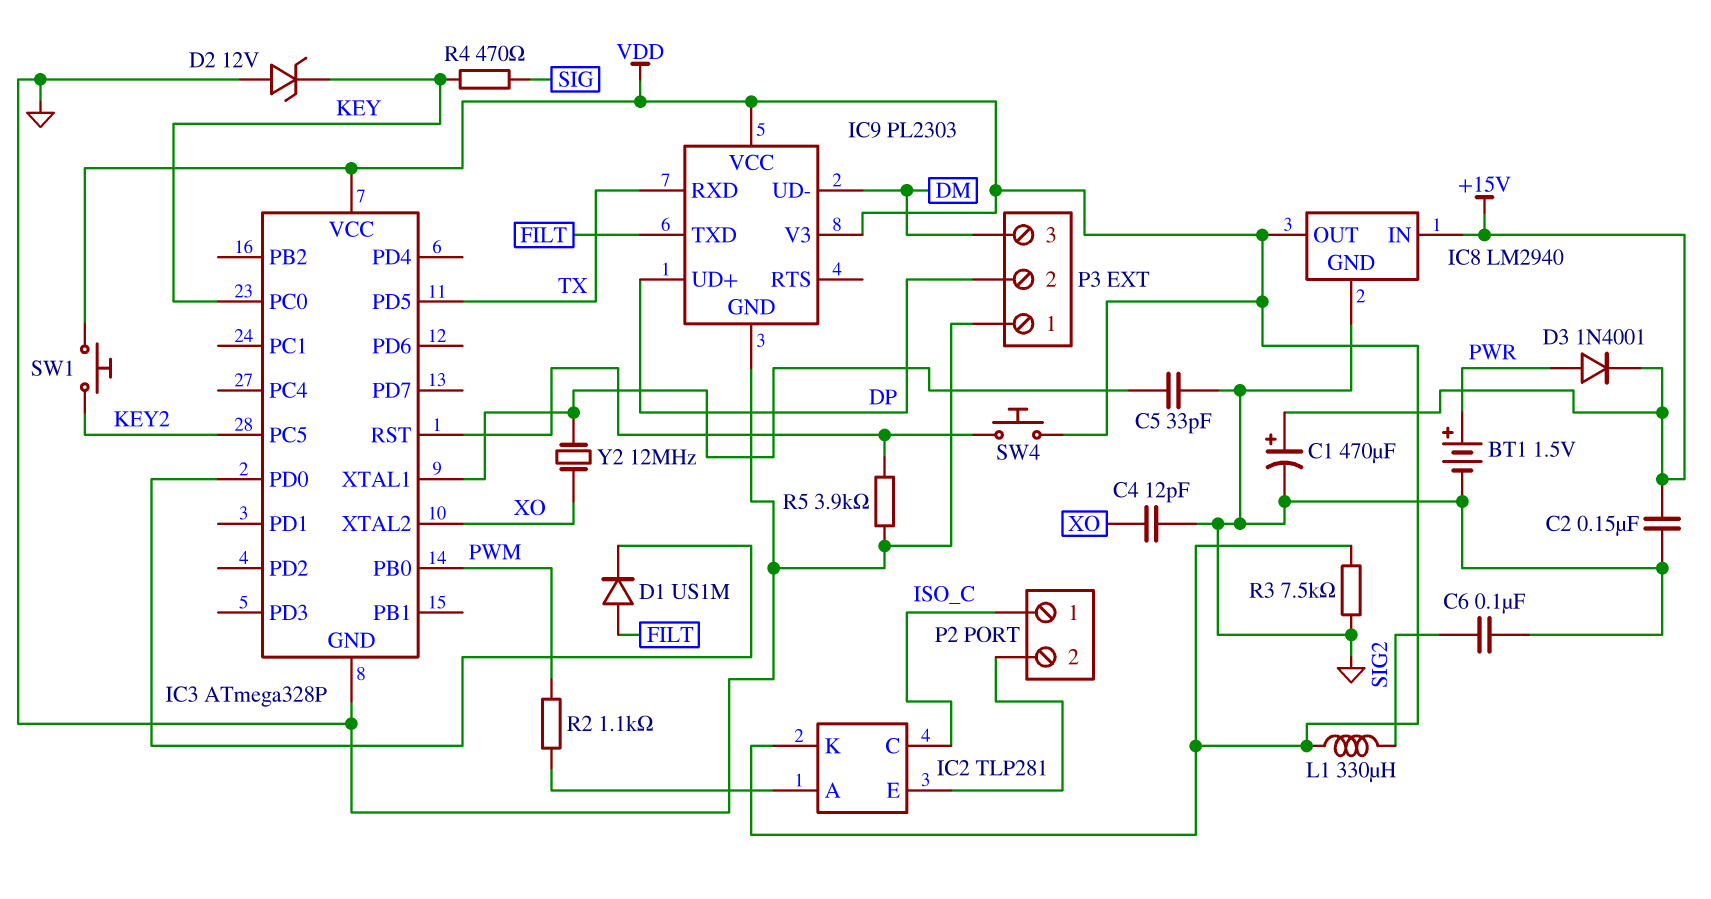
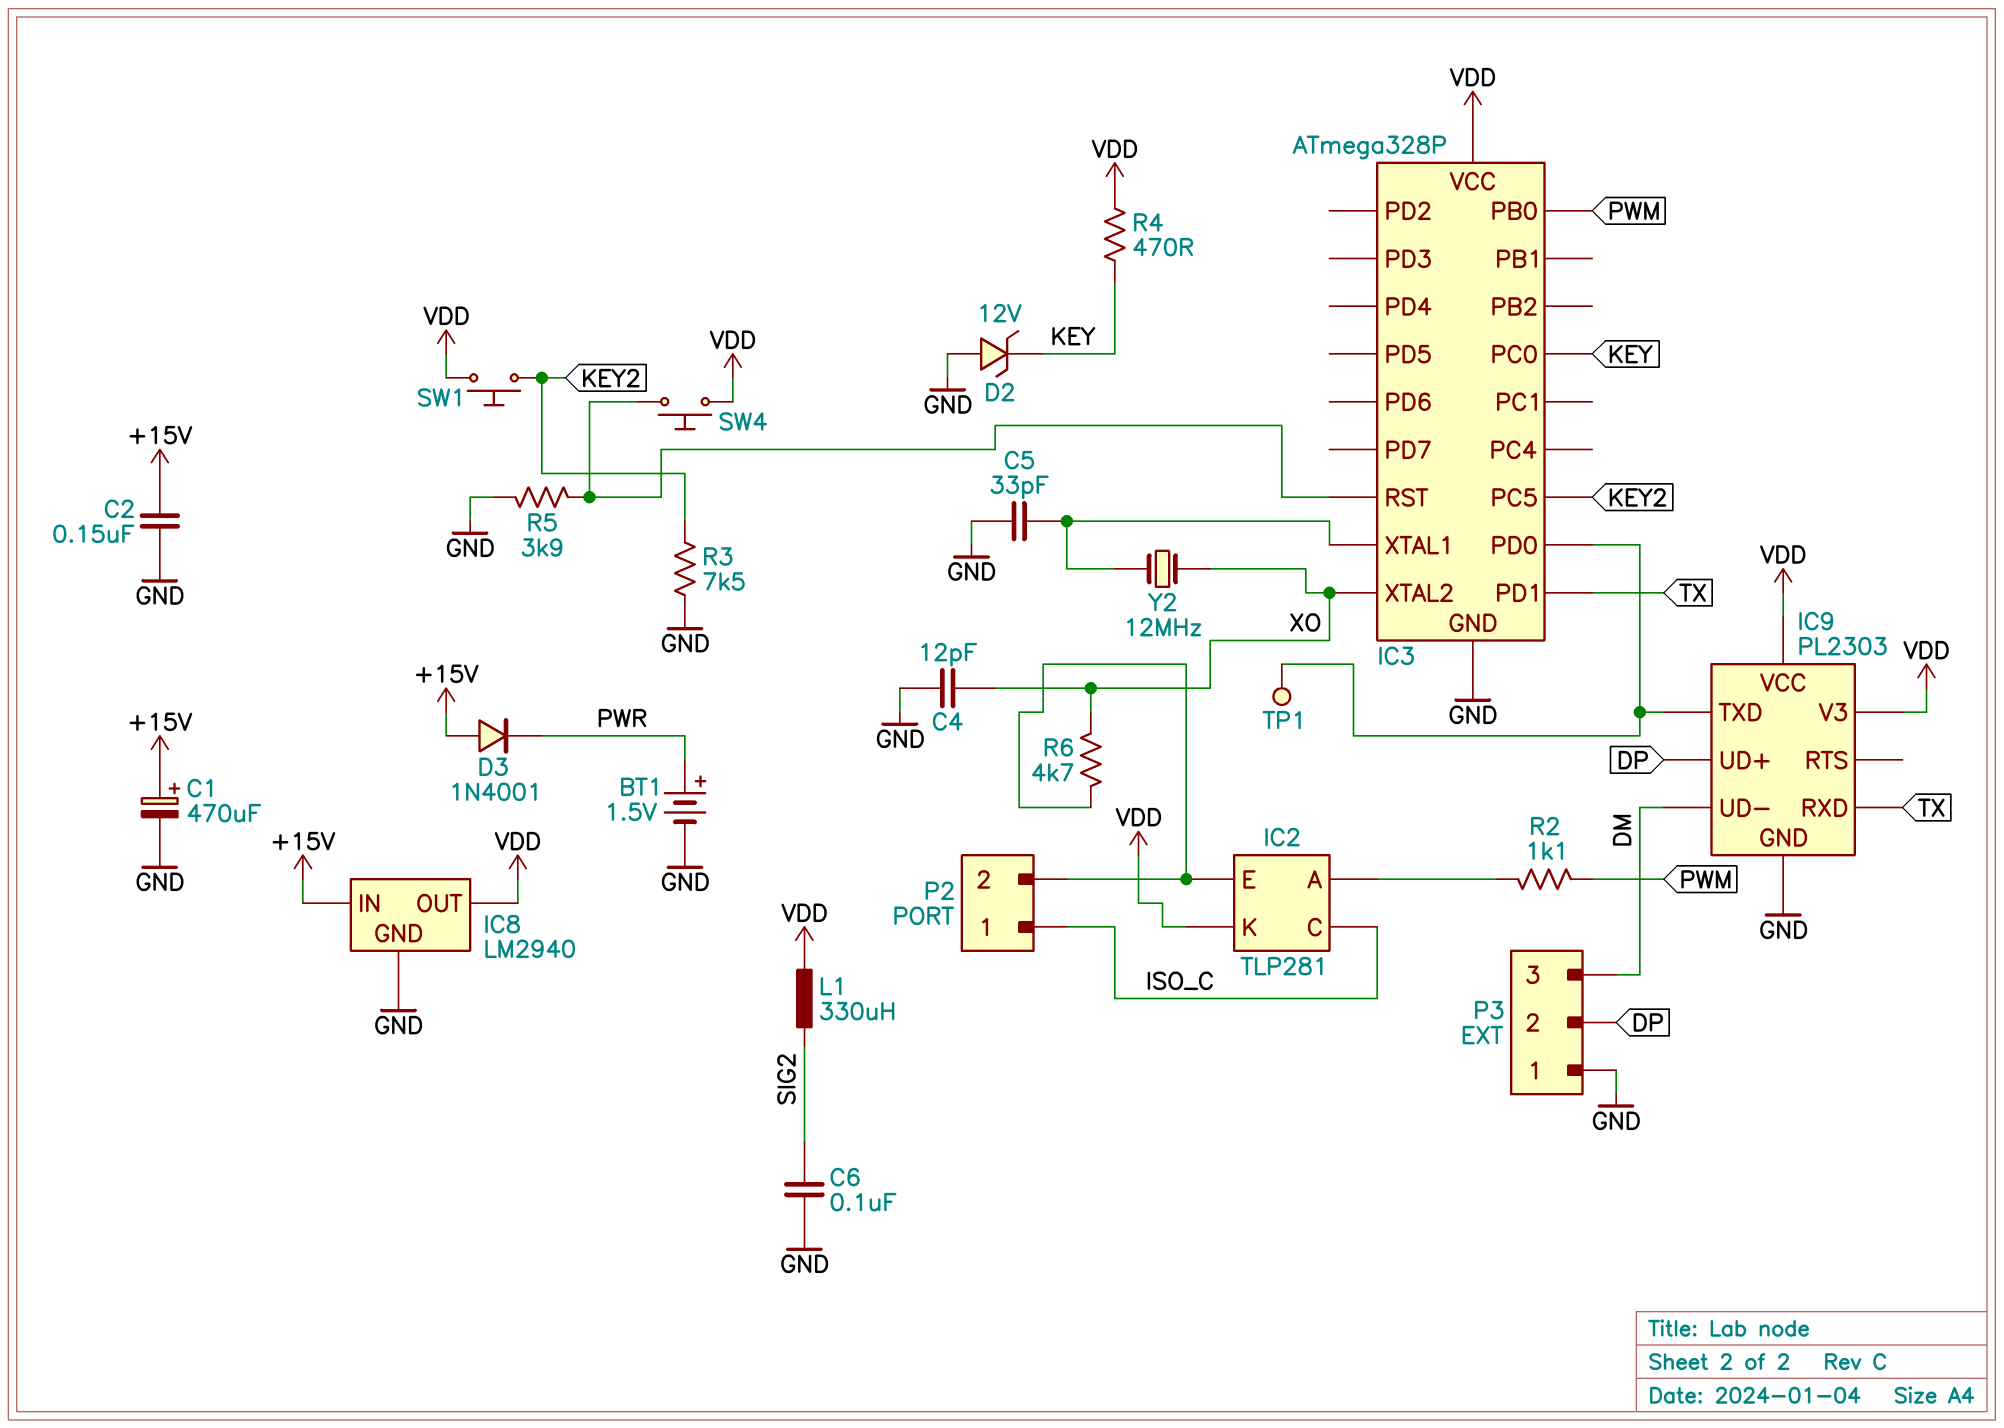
D1: diode US1M (A FILT, K IC3/PD0) -> none
D3: diode 1N4001 (A PWR, K +15V) -> diode 1N4001 (A +15V, K PWR)
IC3 pin PD1: none -> TX
IC3 pin PD5: TX -> none
IC9 pin TXD: FILT -> IC3/PD0
R3: 7.5k (GND, VDD) -> 7.5k (GND, KEY2)
R4: 470 (KEY, SIG) -> 470 (KEY, VDD)
R6: none -> 4.7k (IC2/E, XO)
TP1: none -> test point (IC3/PD0)

